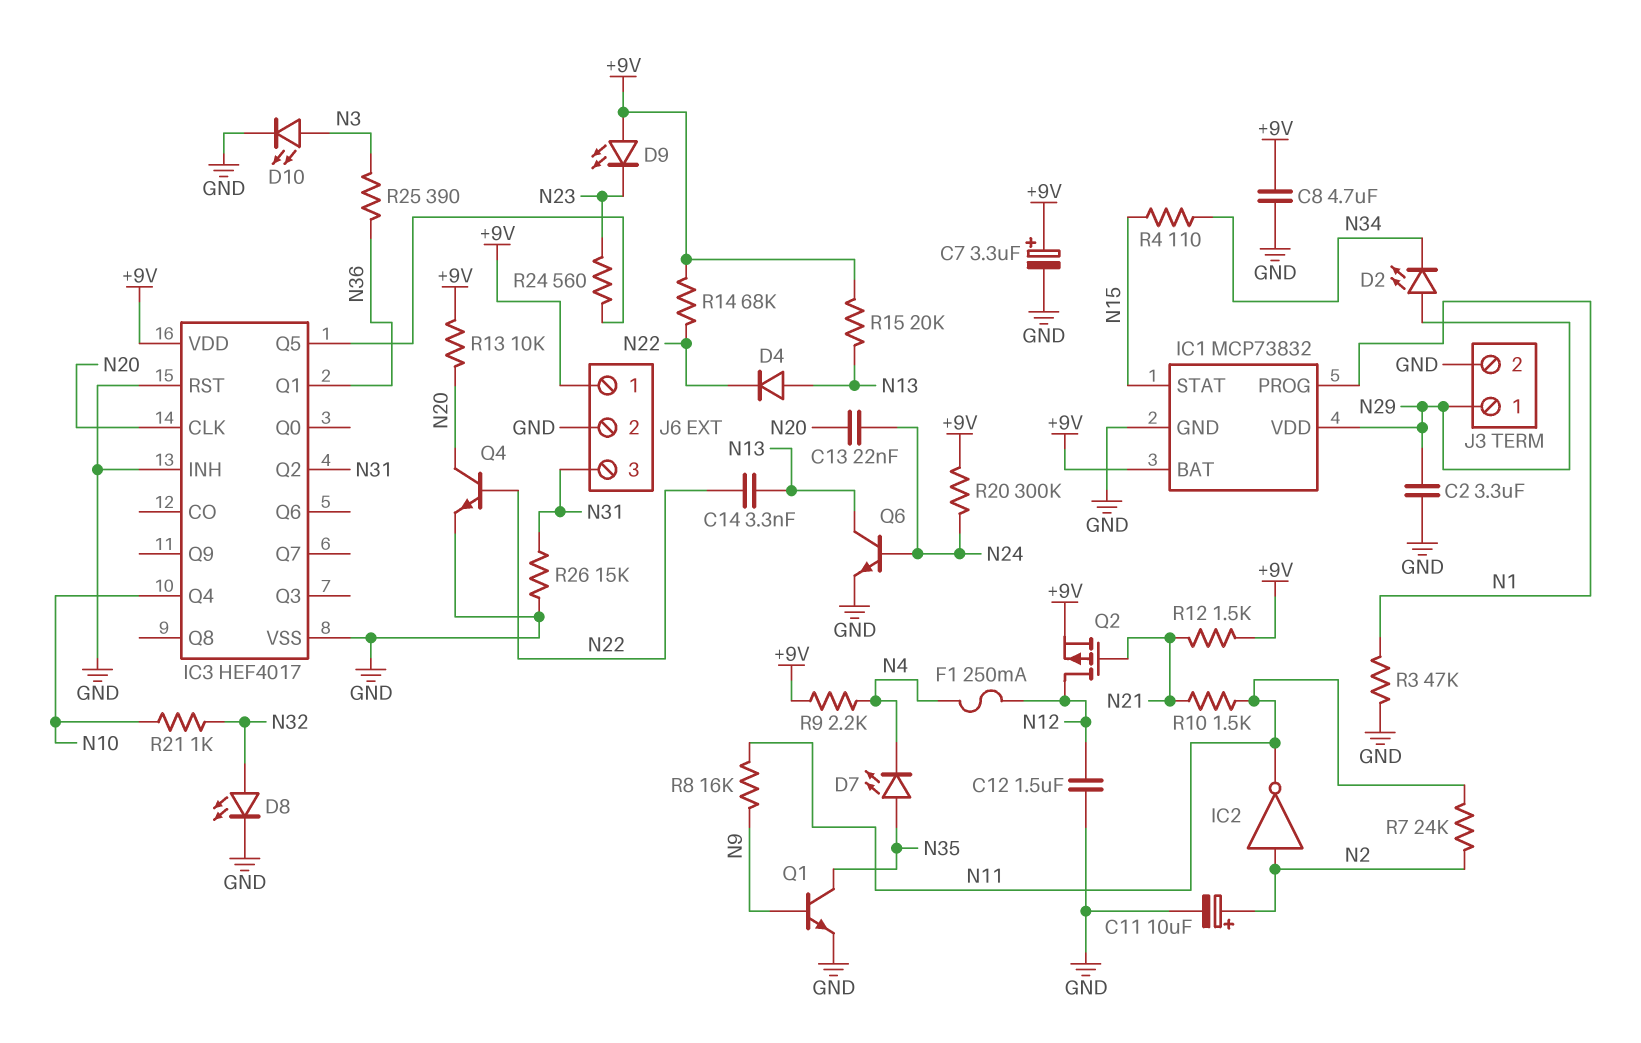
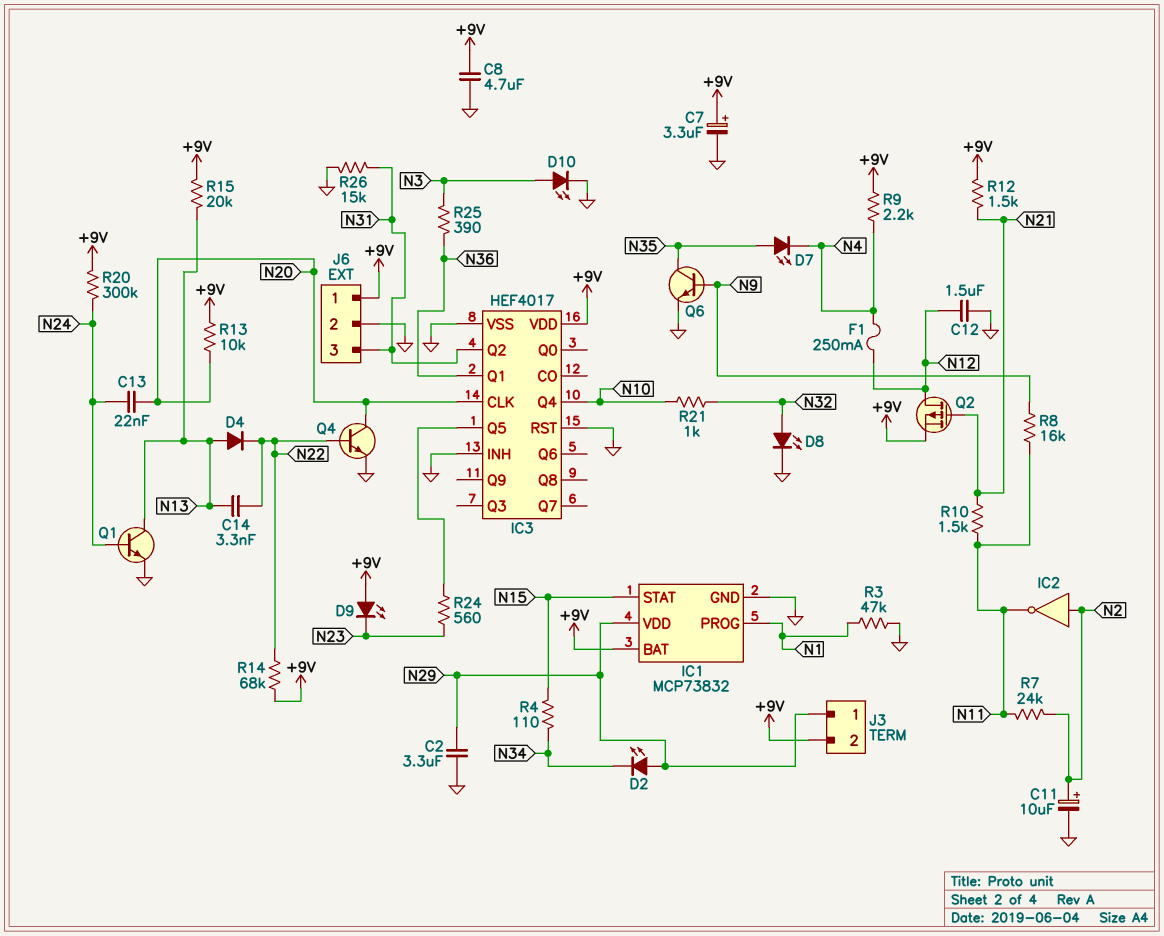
J3 pin 2: GND -> +9V
Q1: NPN (B N9, C N35, E GND) -> NPN (B N24, C N13, E GND)
Q6: NPN (B N24, C N13, E GND) -> NPN (B N9, C N35, E GND)

